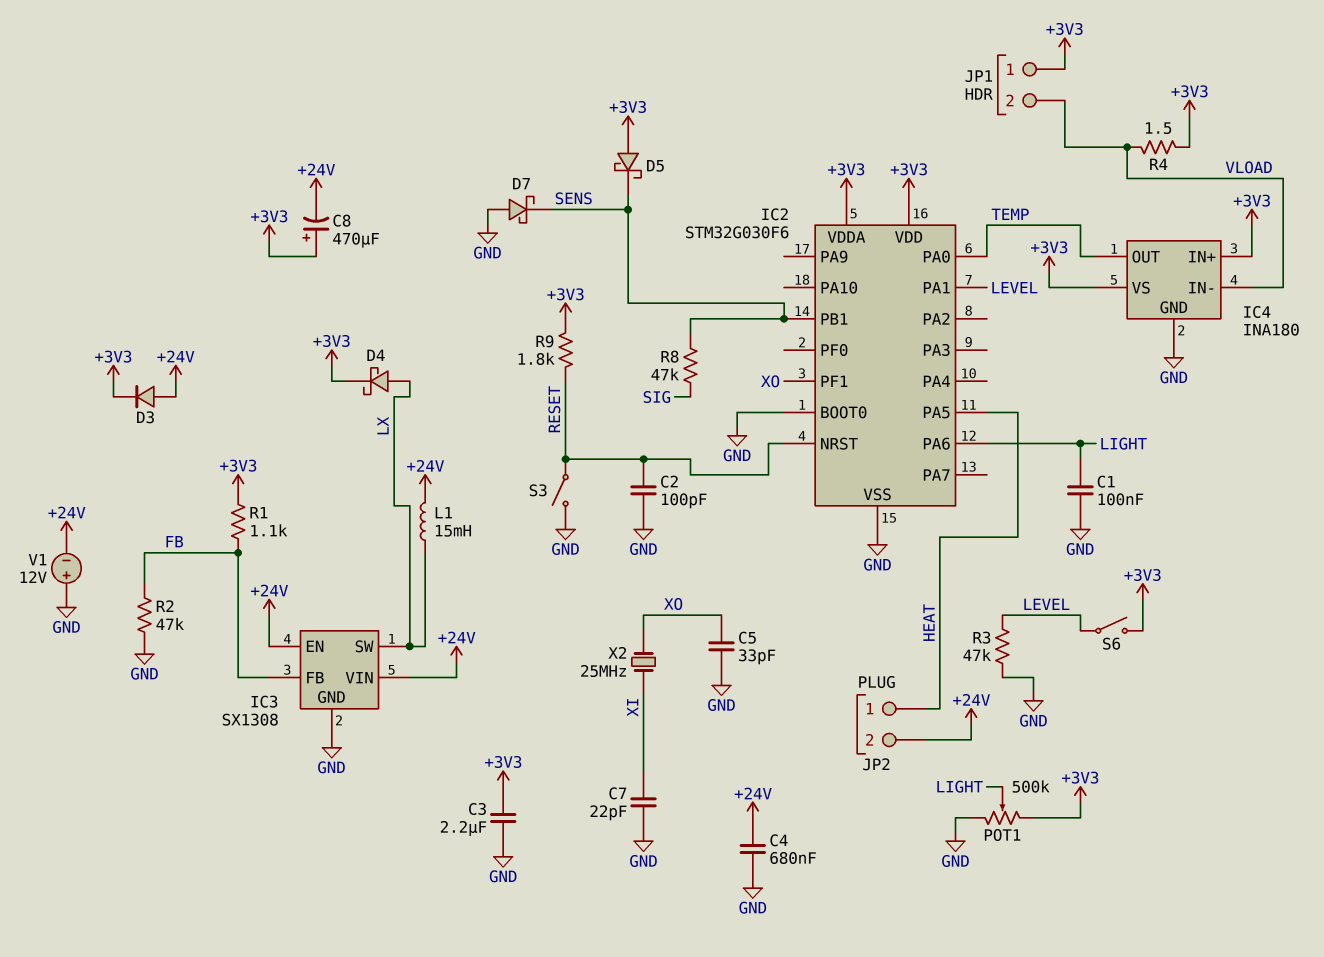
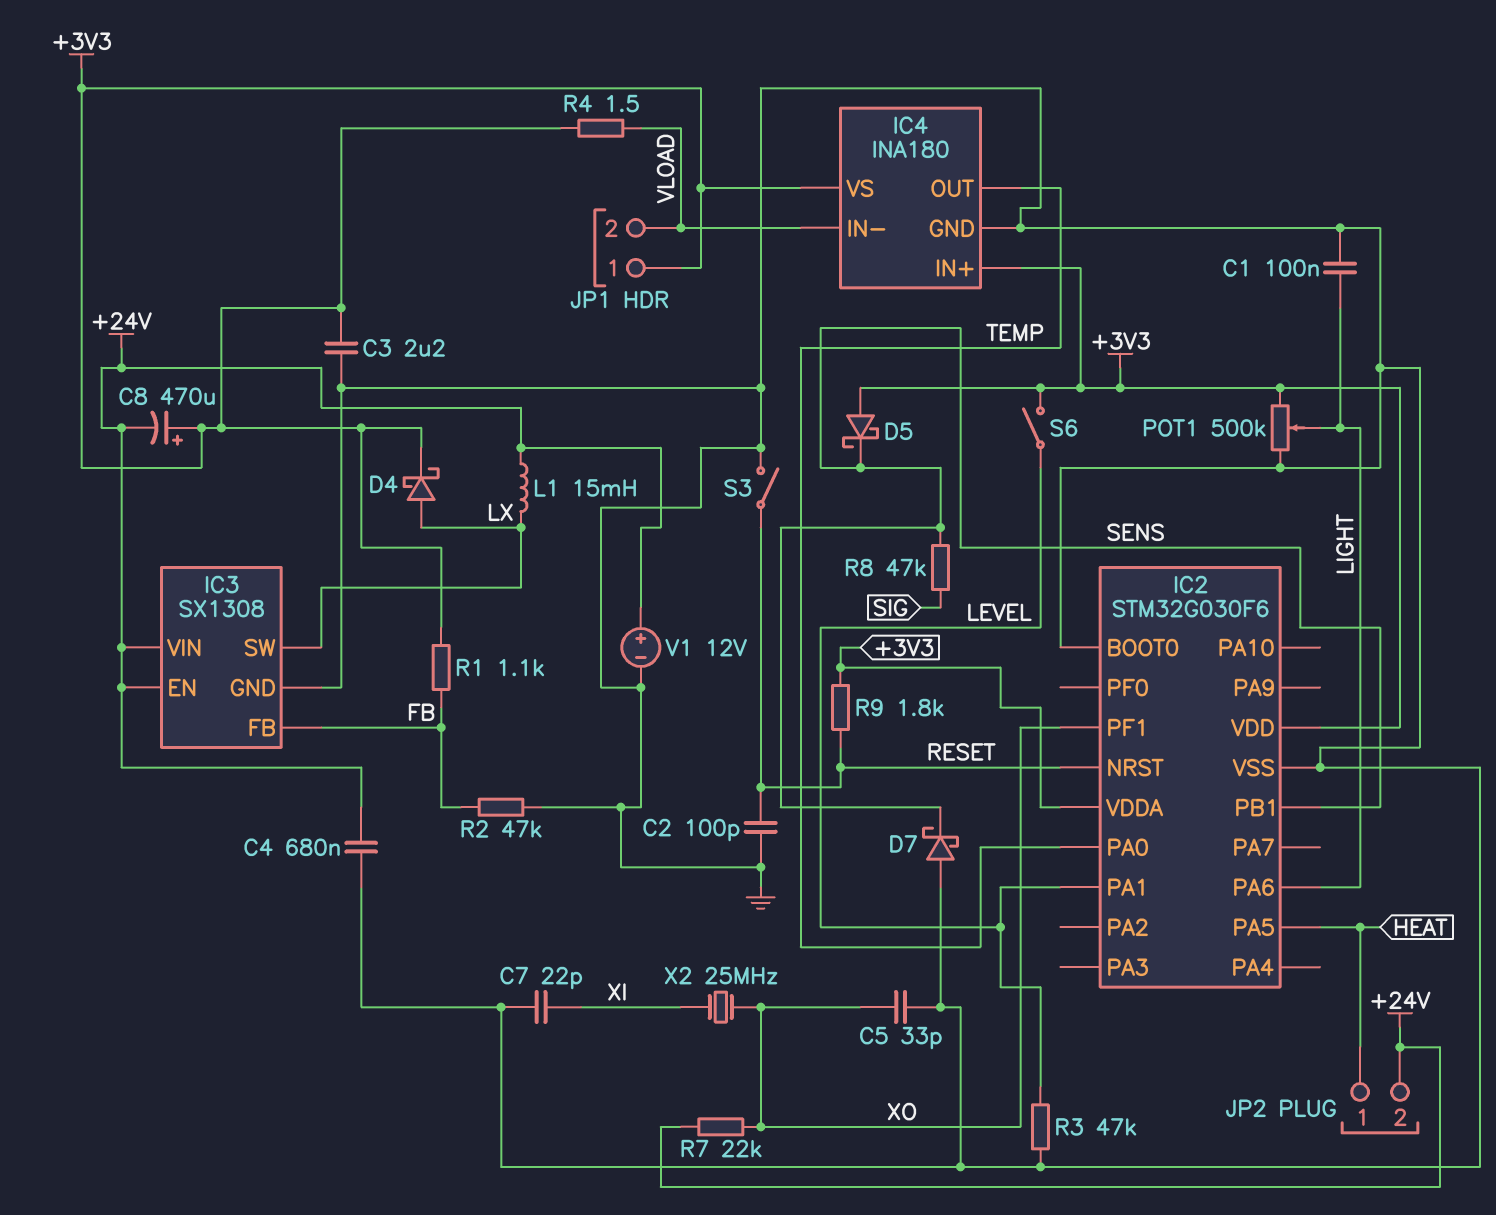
D3: diode (A +24V, K +3V3) -> none
R7: none -> 22k (+24V, XO)
V1: 12V (plus GND, minus +24V) -> 12V (plus +24V, minus GND)

